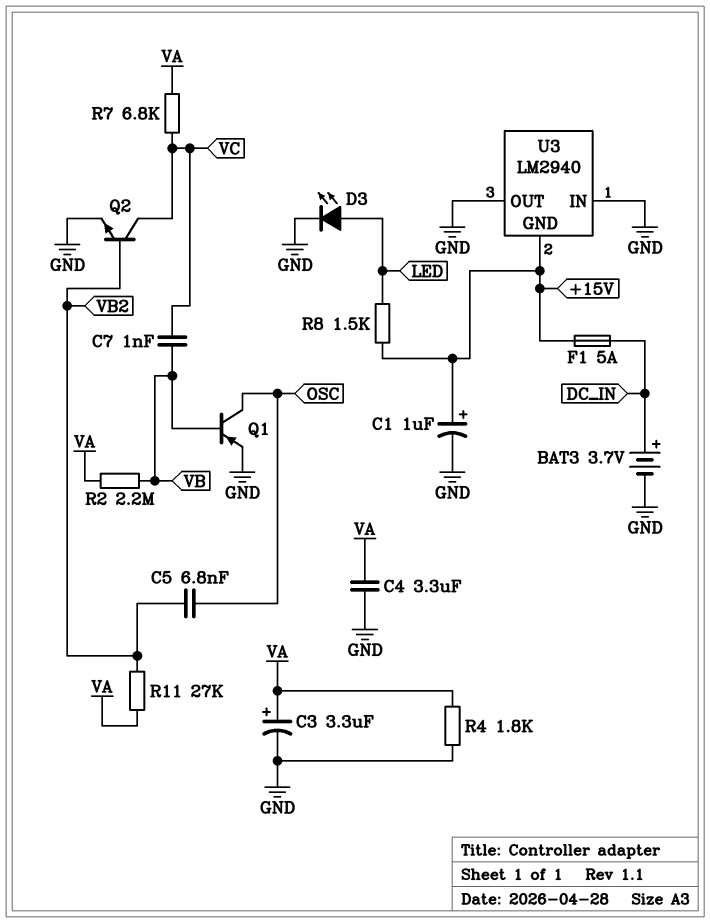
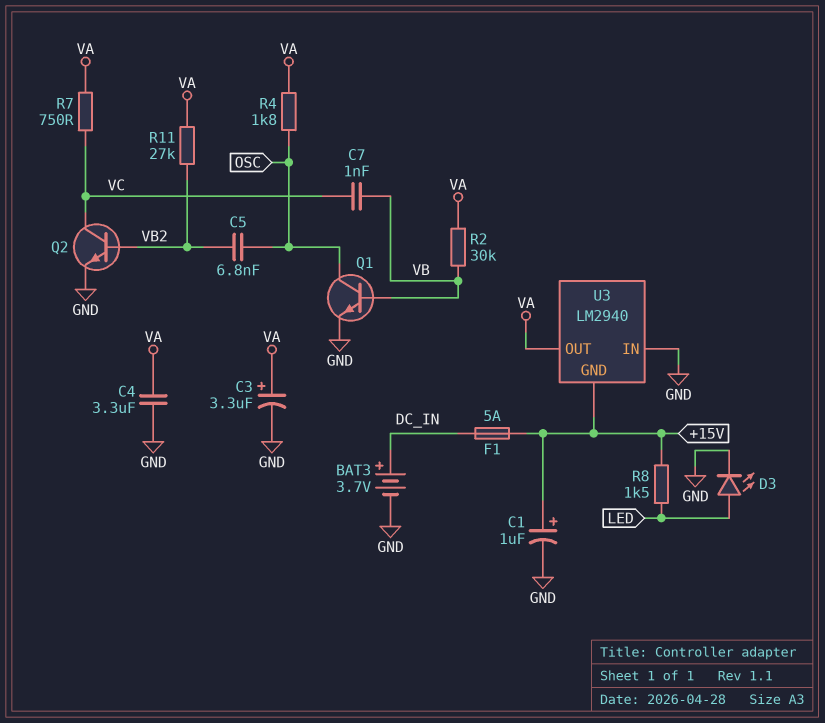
Q1: PNP (B VB, C OSC, E GND) -> NPN (B VB, C OSC, E GND)
R2: 2.2M (VA, VB) -> 30k (VA, VB)
R4: 1.8k (GND, VA) -> 1.8k (OSC, VA)
R7: 6.8k (VA, VC) -> 750 (VA, VC)
U3 pin OUT: GND -> VA

